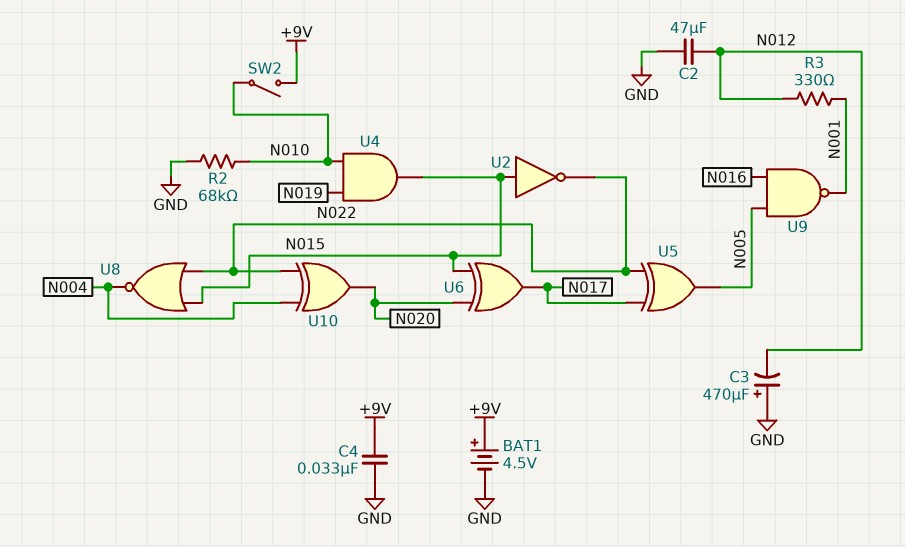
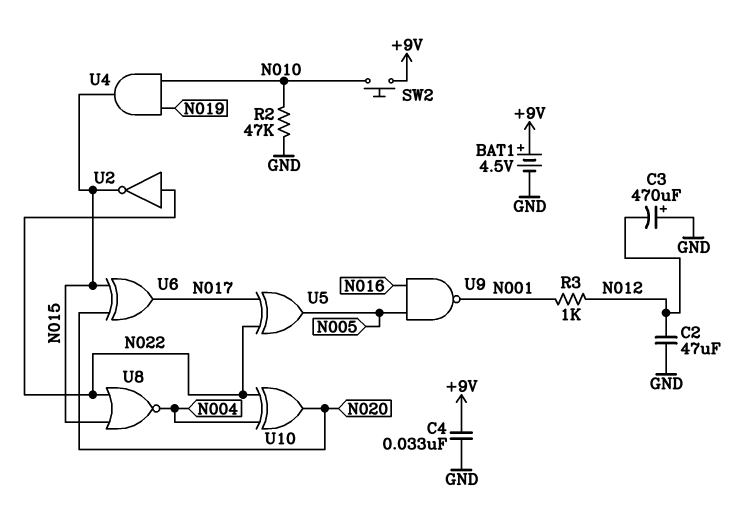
R2: 68k (GND, N010) -> 47k (GND, N010)
R3: 330 (N001, N012) -> 1k (N001, N012)
SW2: switch (+9V, N010) -> button (+9V, N010)
U2: NOT (in N015, out N022) -> NOT (in N022, out N015)

